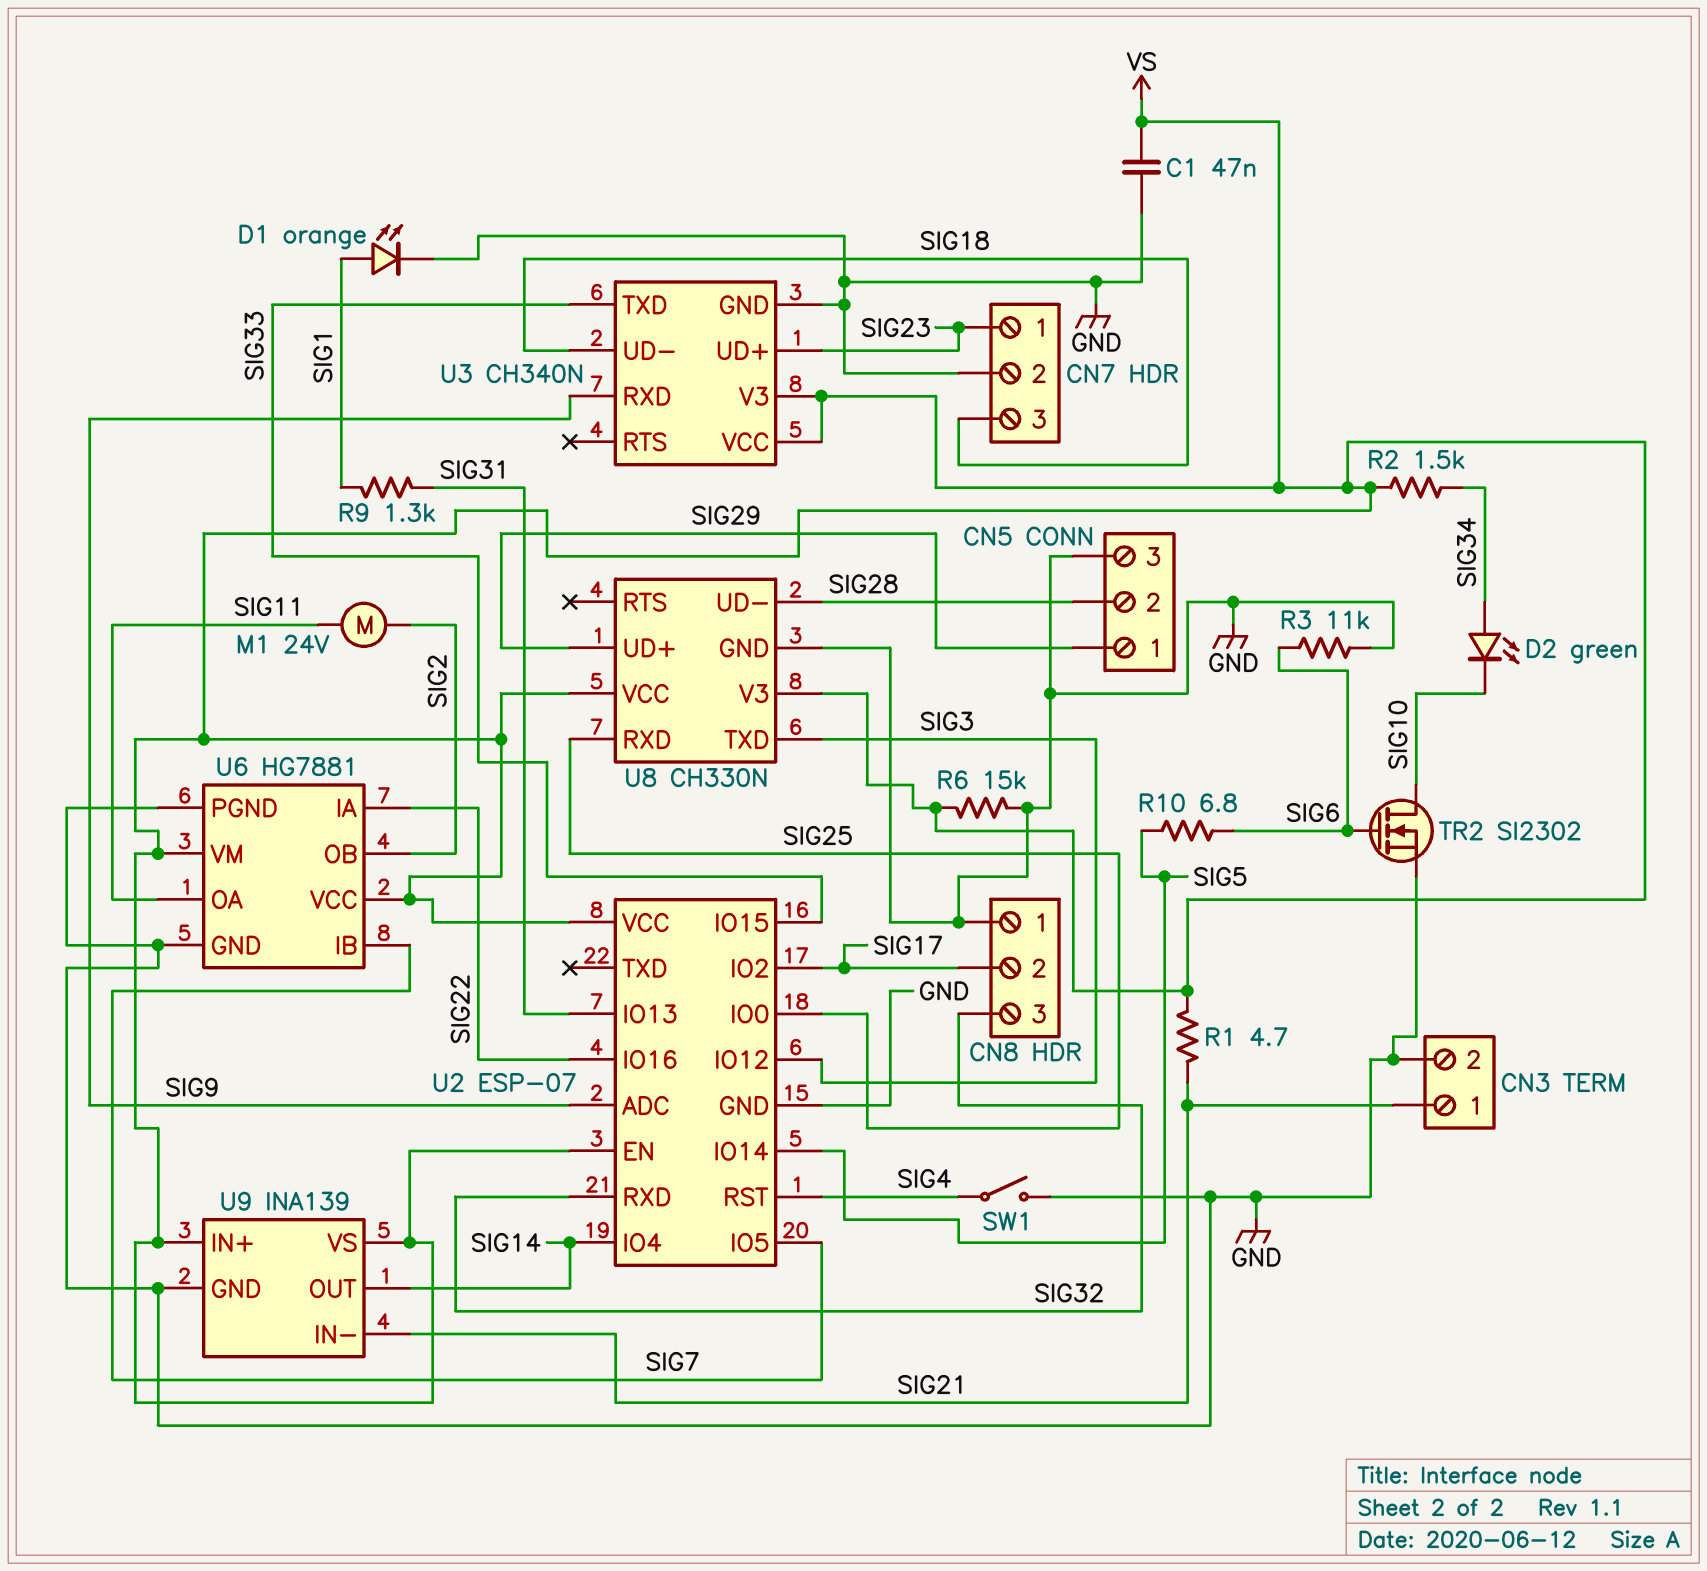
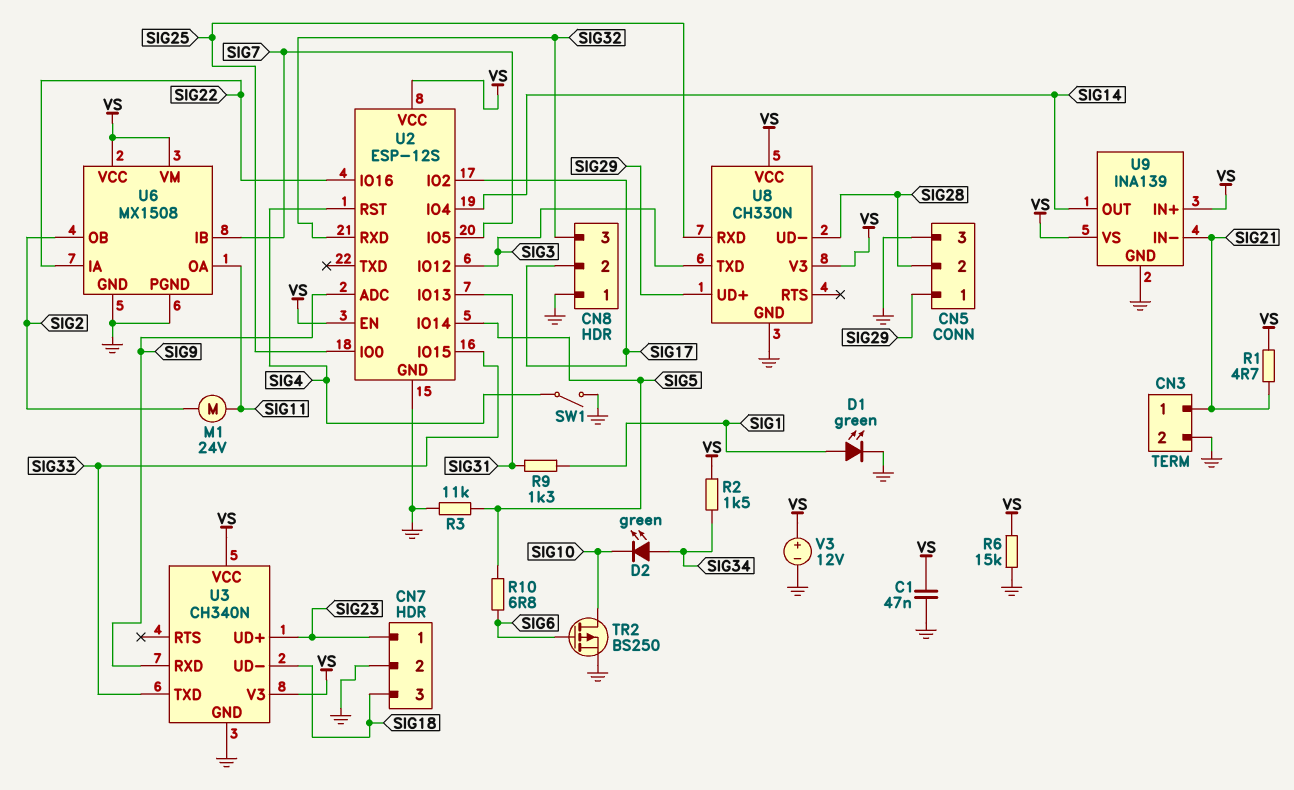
D1: LED orange (A SIG1, K GND) -> LED green (A SIG1, K GND)
R3: 11k (GND, SIG6) -> 11k (GND, SIG5)
TR2: NMOS SI2302 (G SIG6, D SIG10, S GND) -> PMOS BS250 (G SIG6, D SIG10, S GND)
U2: ESP-07 -> ESP-12S
U6: HG7881 -> MX1508
V3: none -> 12V (plus VS, minus GND)

